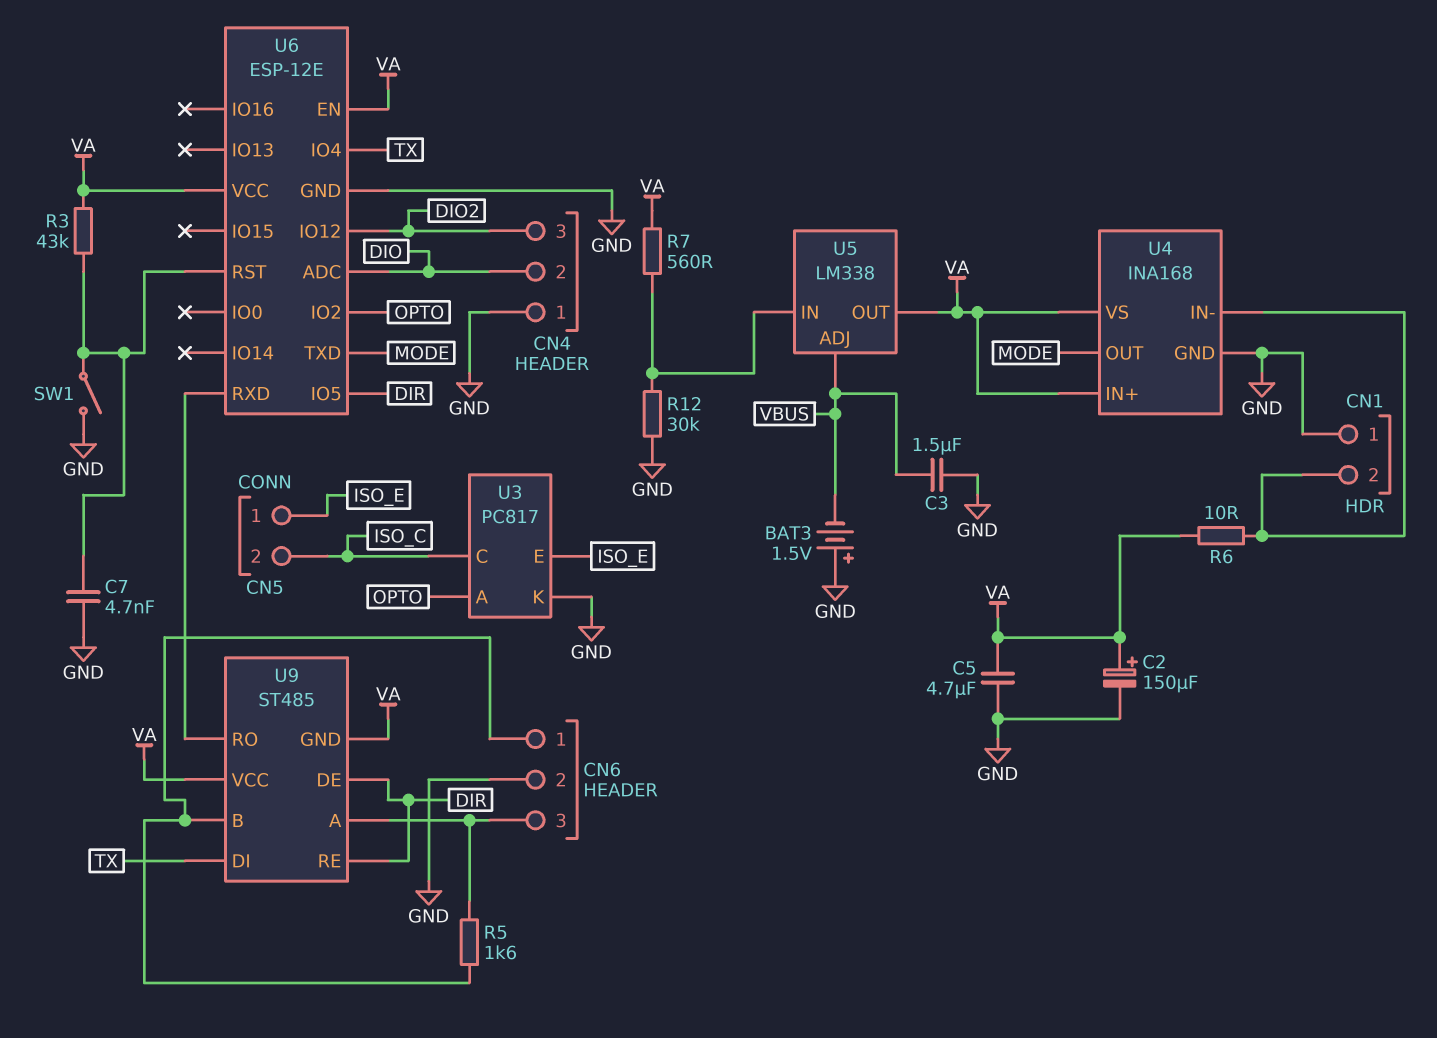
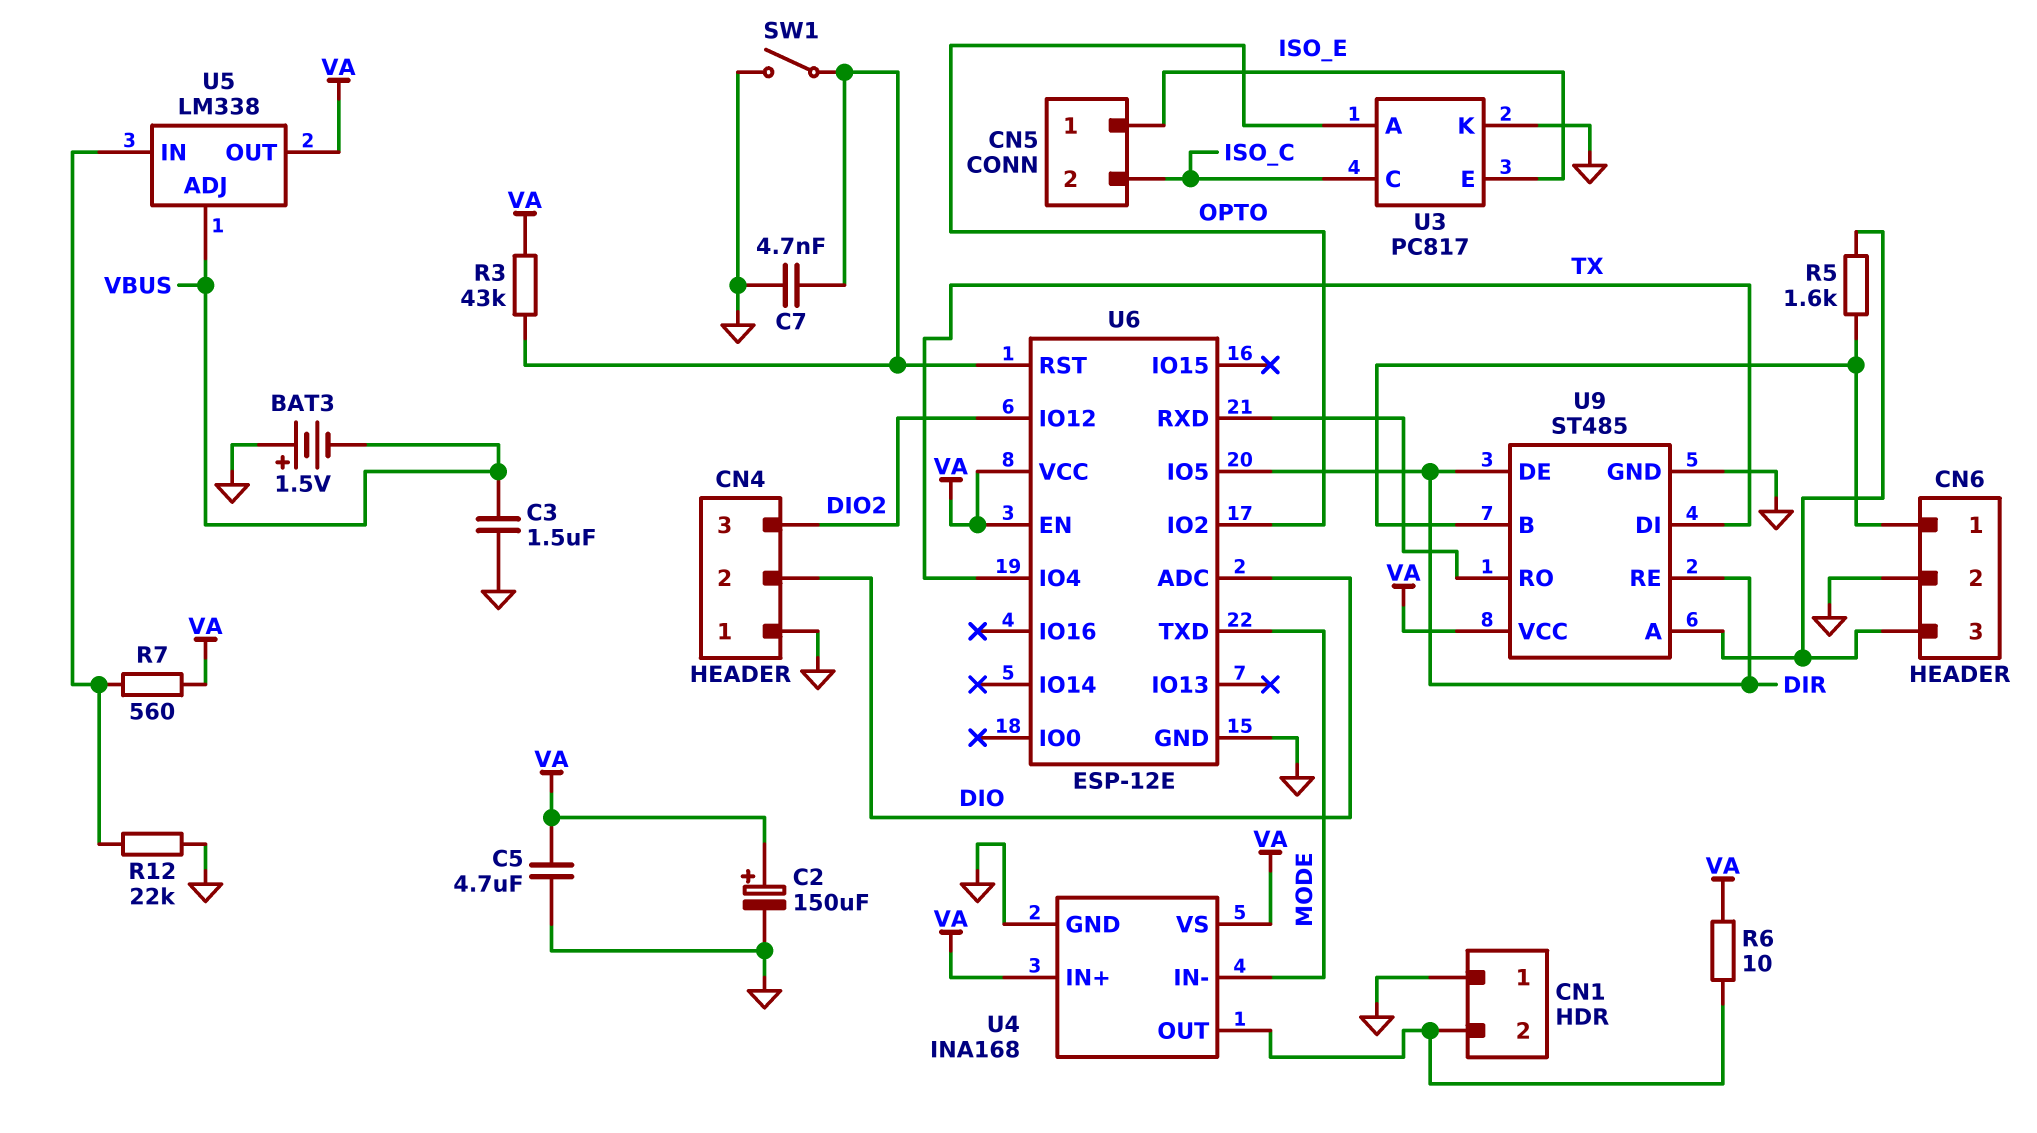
R12: 30k (GND, U5/IN) -> 22k (GND, U5/IN)
U4 pin IN-: CN1/2 -> MODE
U4 pin OUT: MODE -> CN1/2
U9 pin GND: VA -> GND

